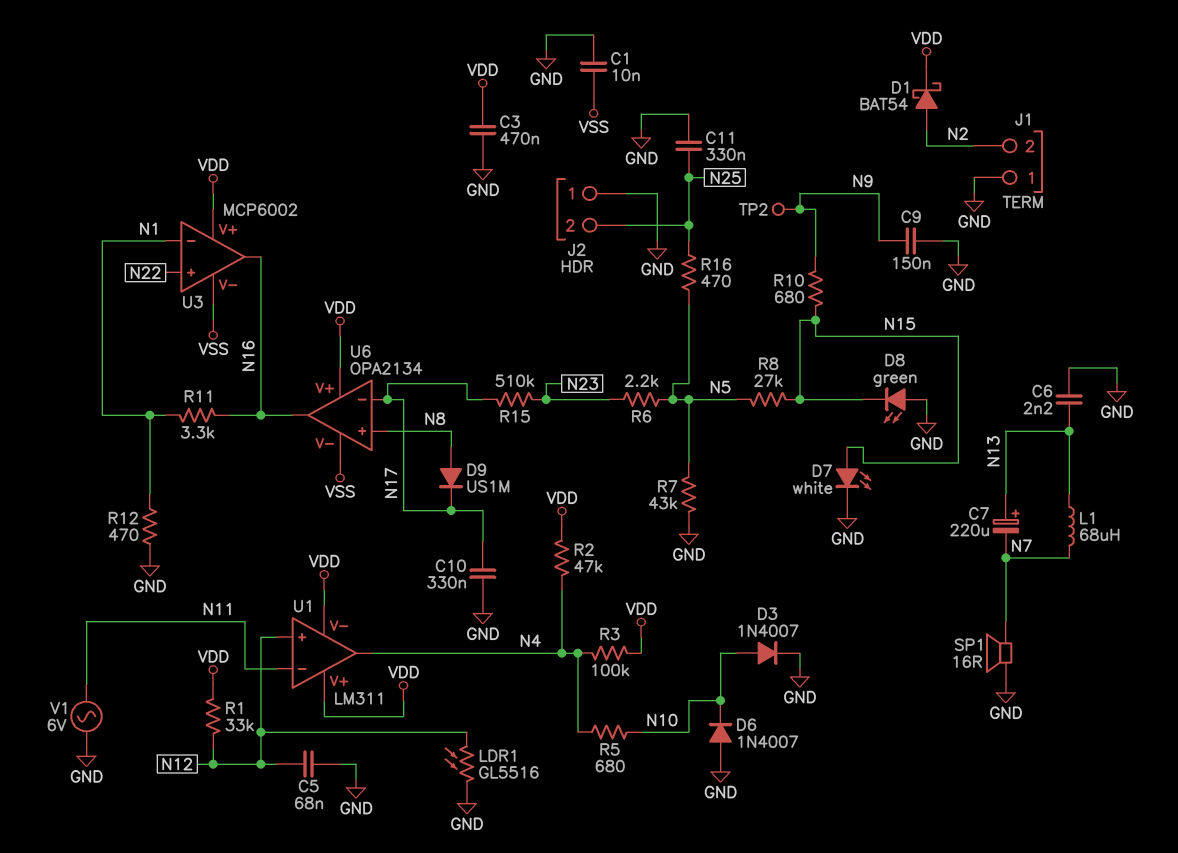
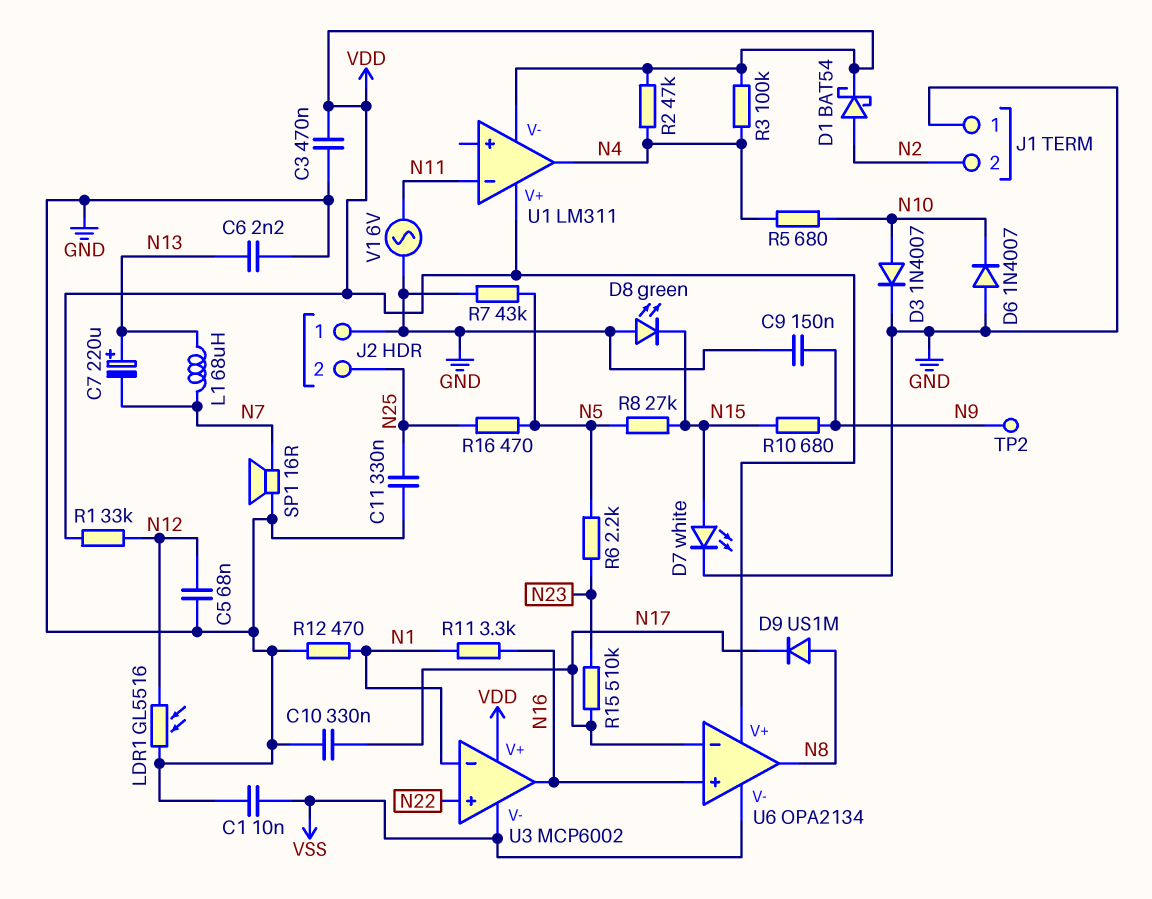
U1 pin in+: N12 -> none
U6 pin in+: N8 -> N16
U6 pin out: N16 -> N8

